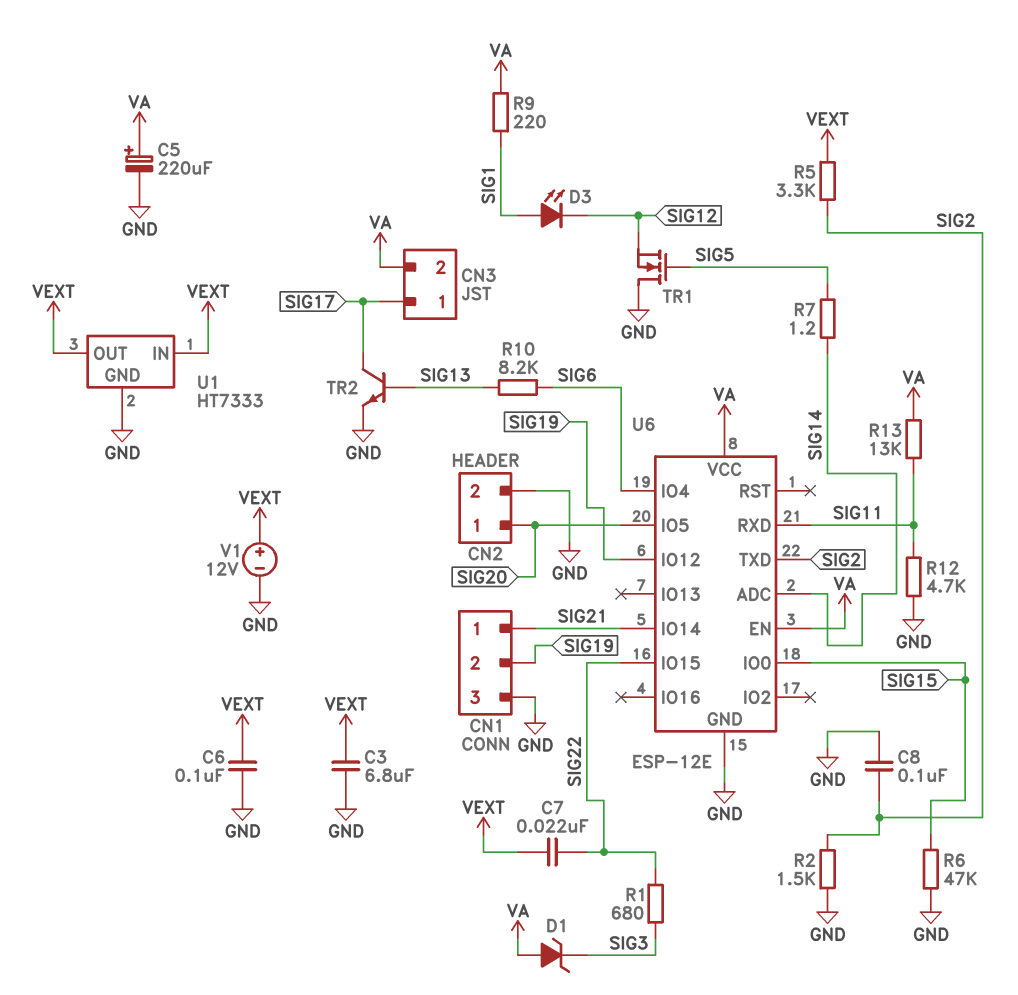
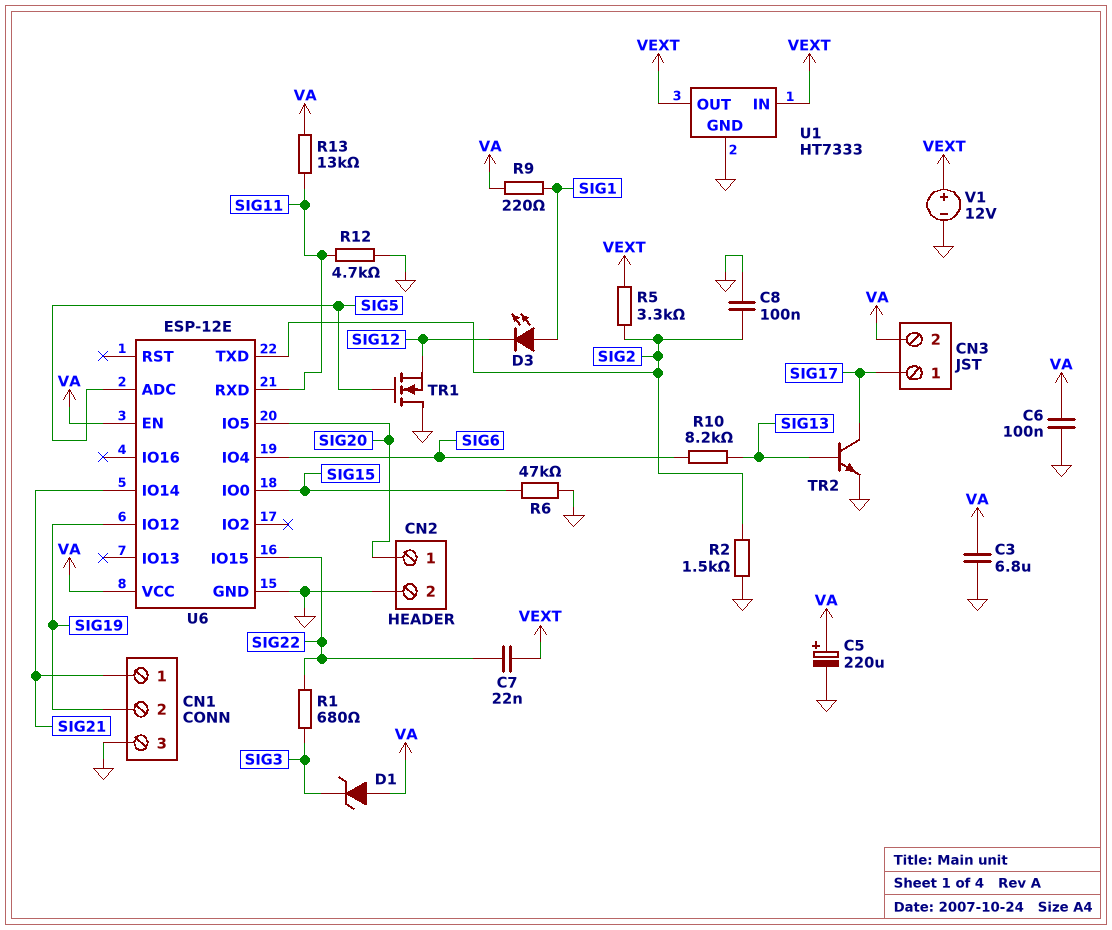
C3: 6.8uF (GND, VEXT) -> 6.8uF (GND, VA)
C6: 100nF (GND, VEXT) -> 100nF (GND, VA)
R7: 1.2 (SIG5, SIG14) -> none
U6 pin ADC: SIG14 -> SIG5

